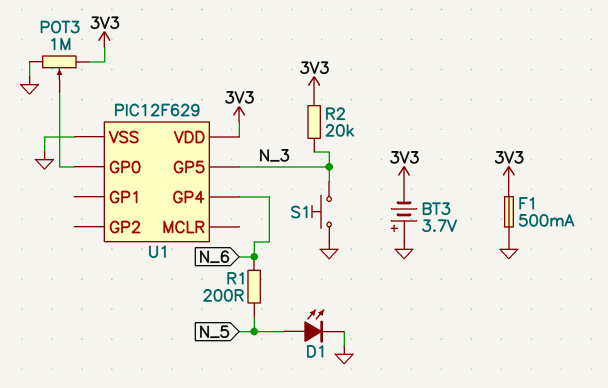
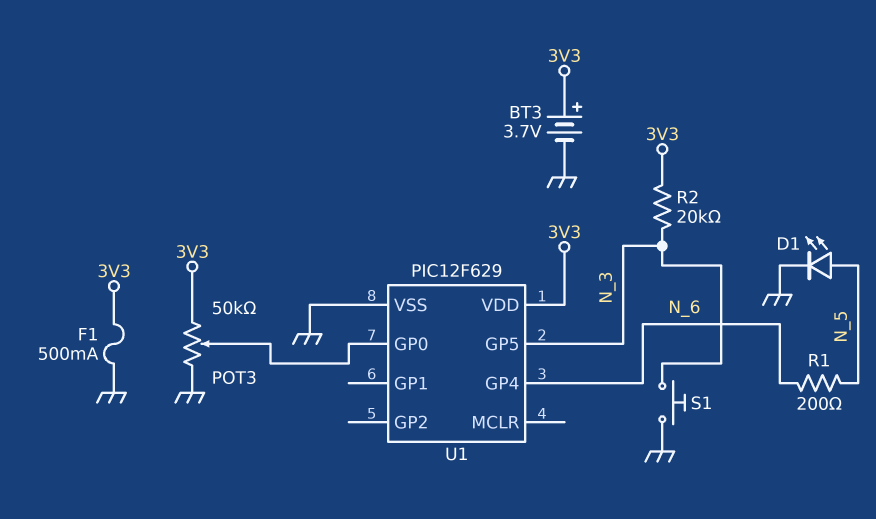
BT3: 3.7V (plus GND, minus 3V3) -> 3.7V (plus 3V3, minus GND)
POT3: 1M (3V3, GND, wiper U1/GP0) -> 50k (3V3, GND, wiper U1/GP0)

